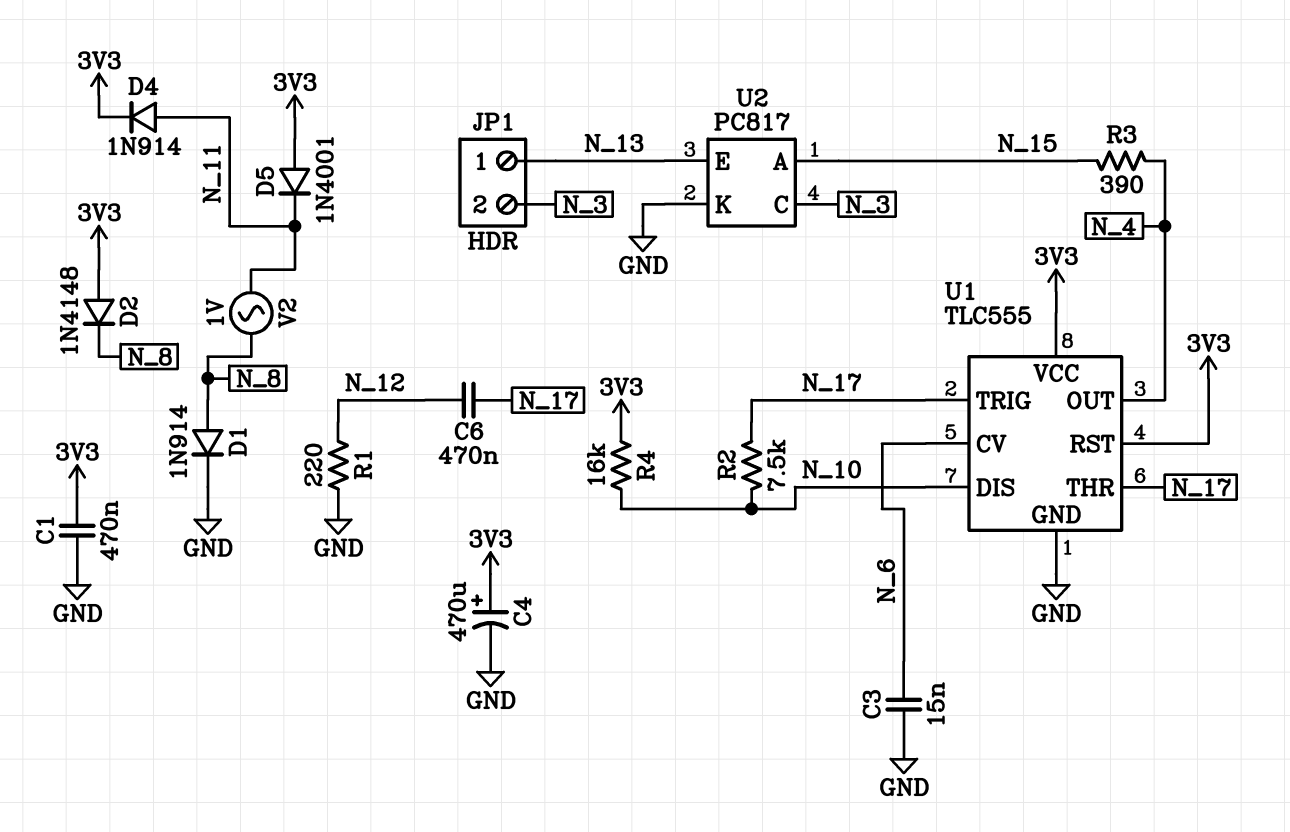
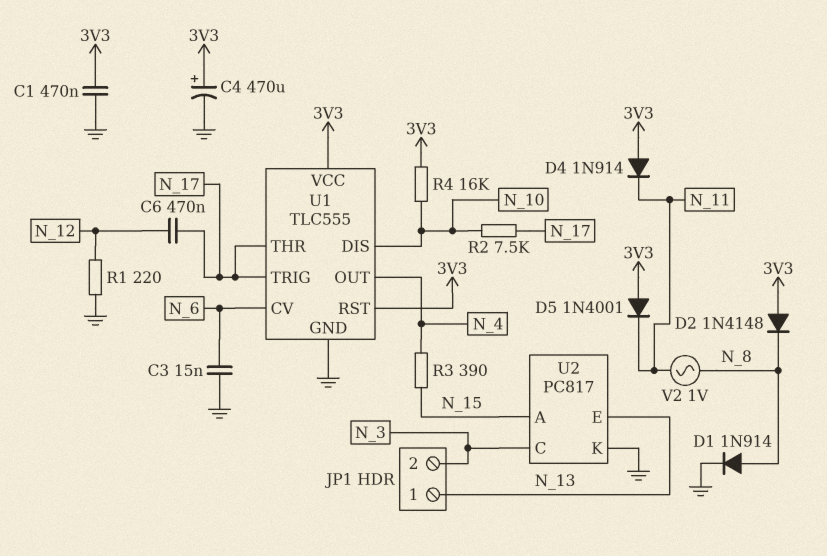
D4: diode 1N914 (A N_11, K 3V3) -> diode 1N914 (A 3V3, K N_11)

